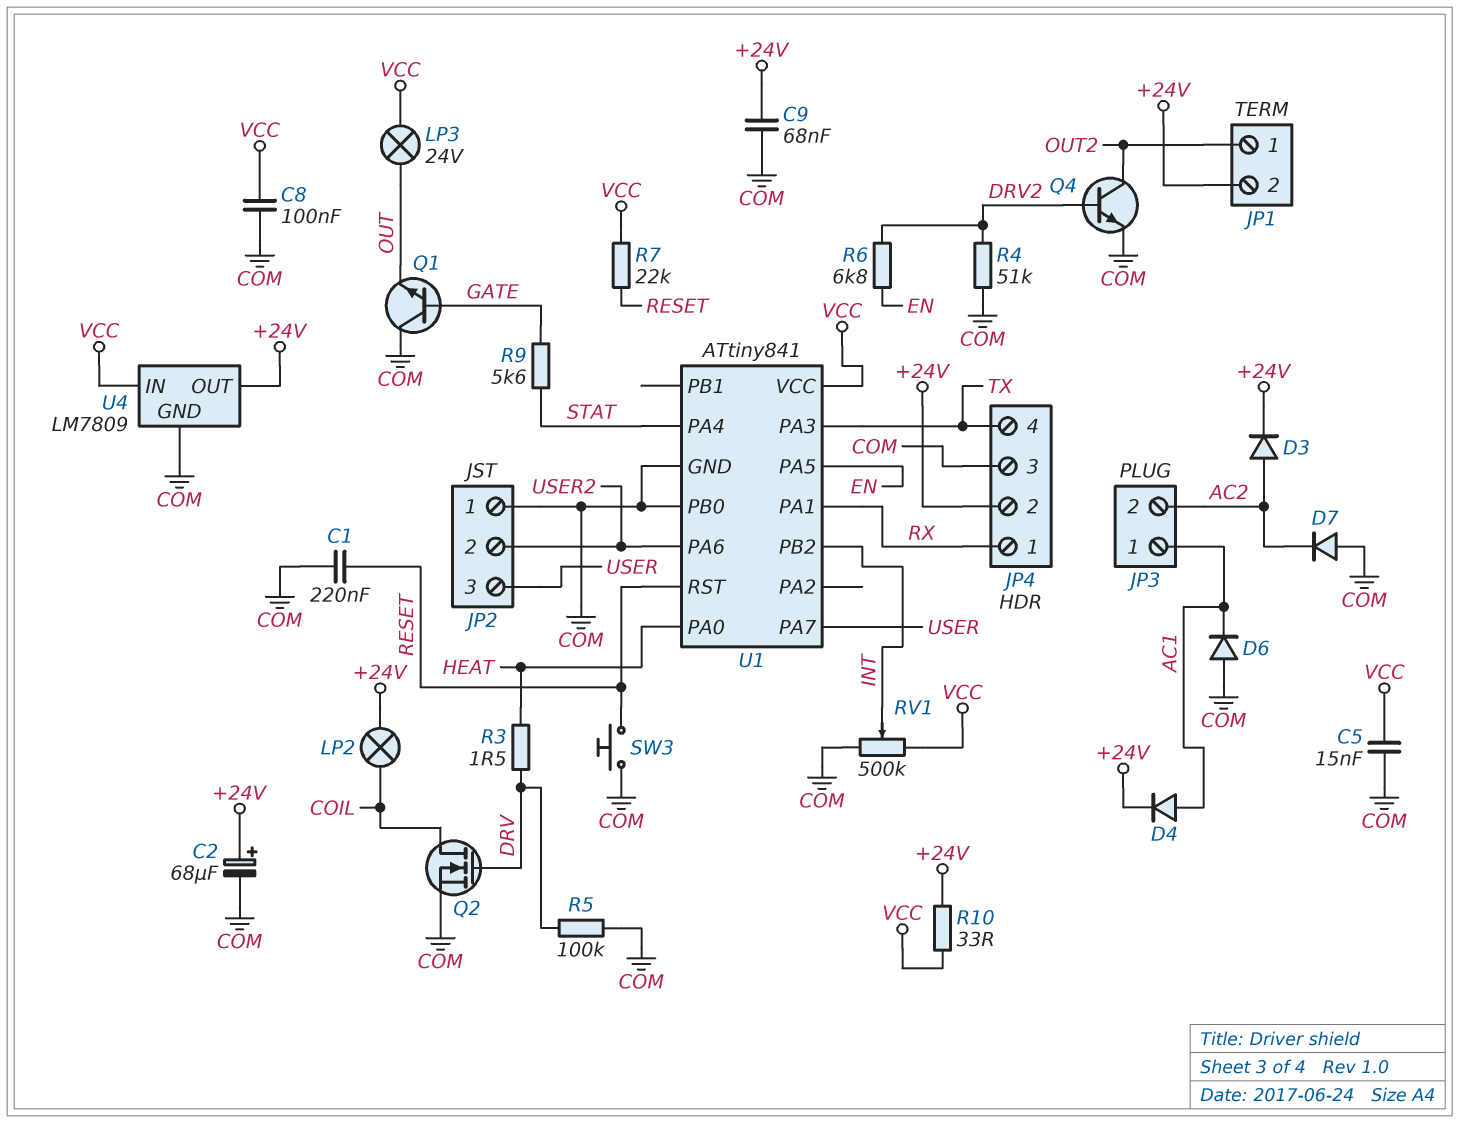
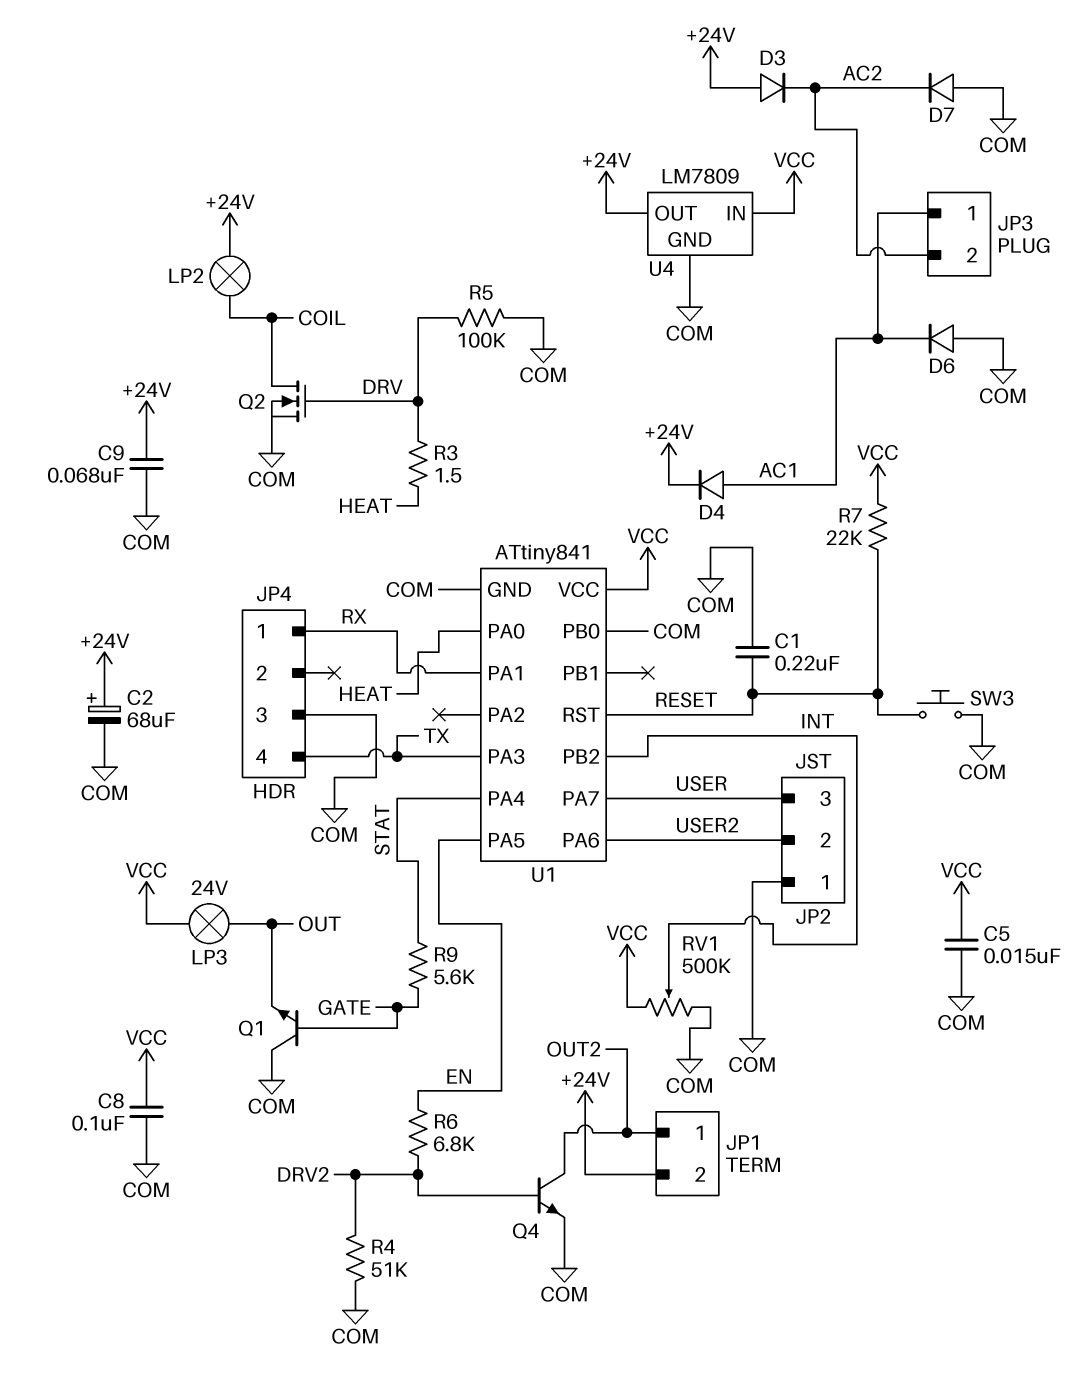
D3: diode (A AC2, K +24V) -> diode (A +24V, K AC2)
JP4 pin 2: +24V -> none
R10: 33 (+24V, VCC) -> none

